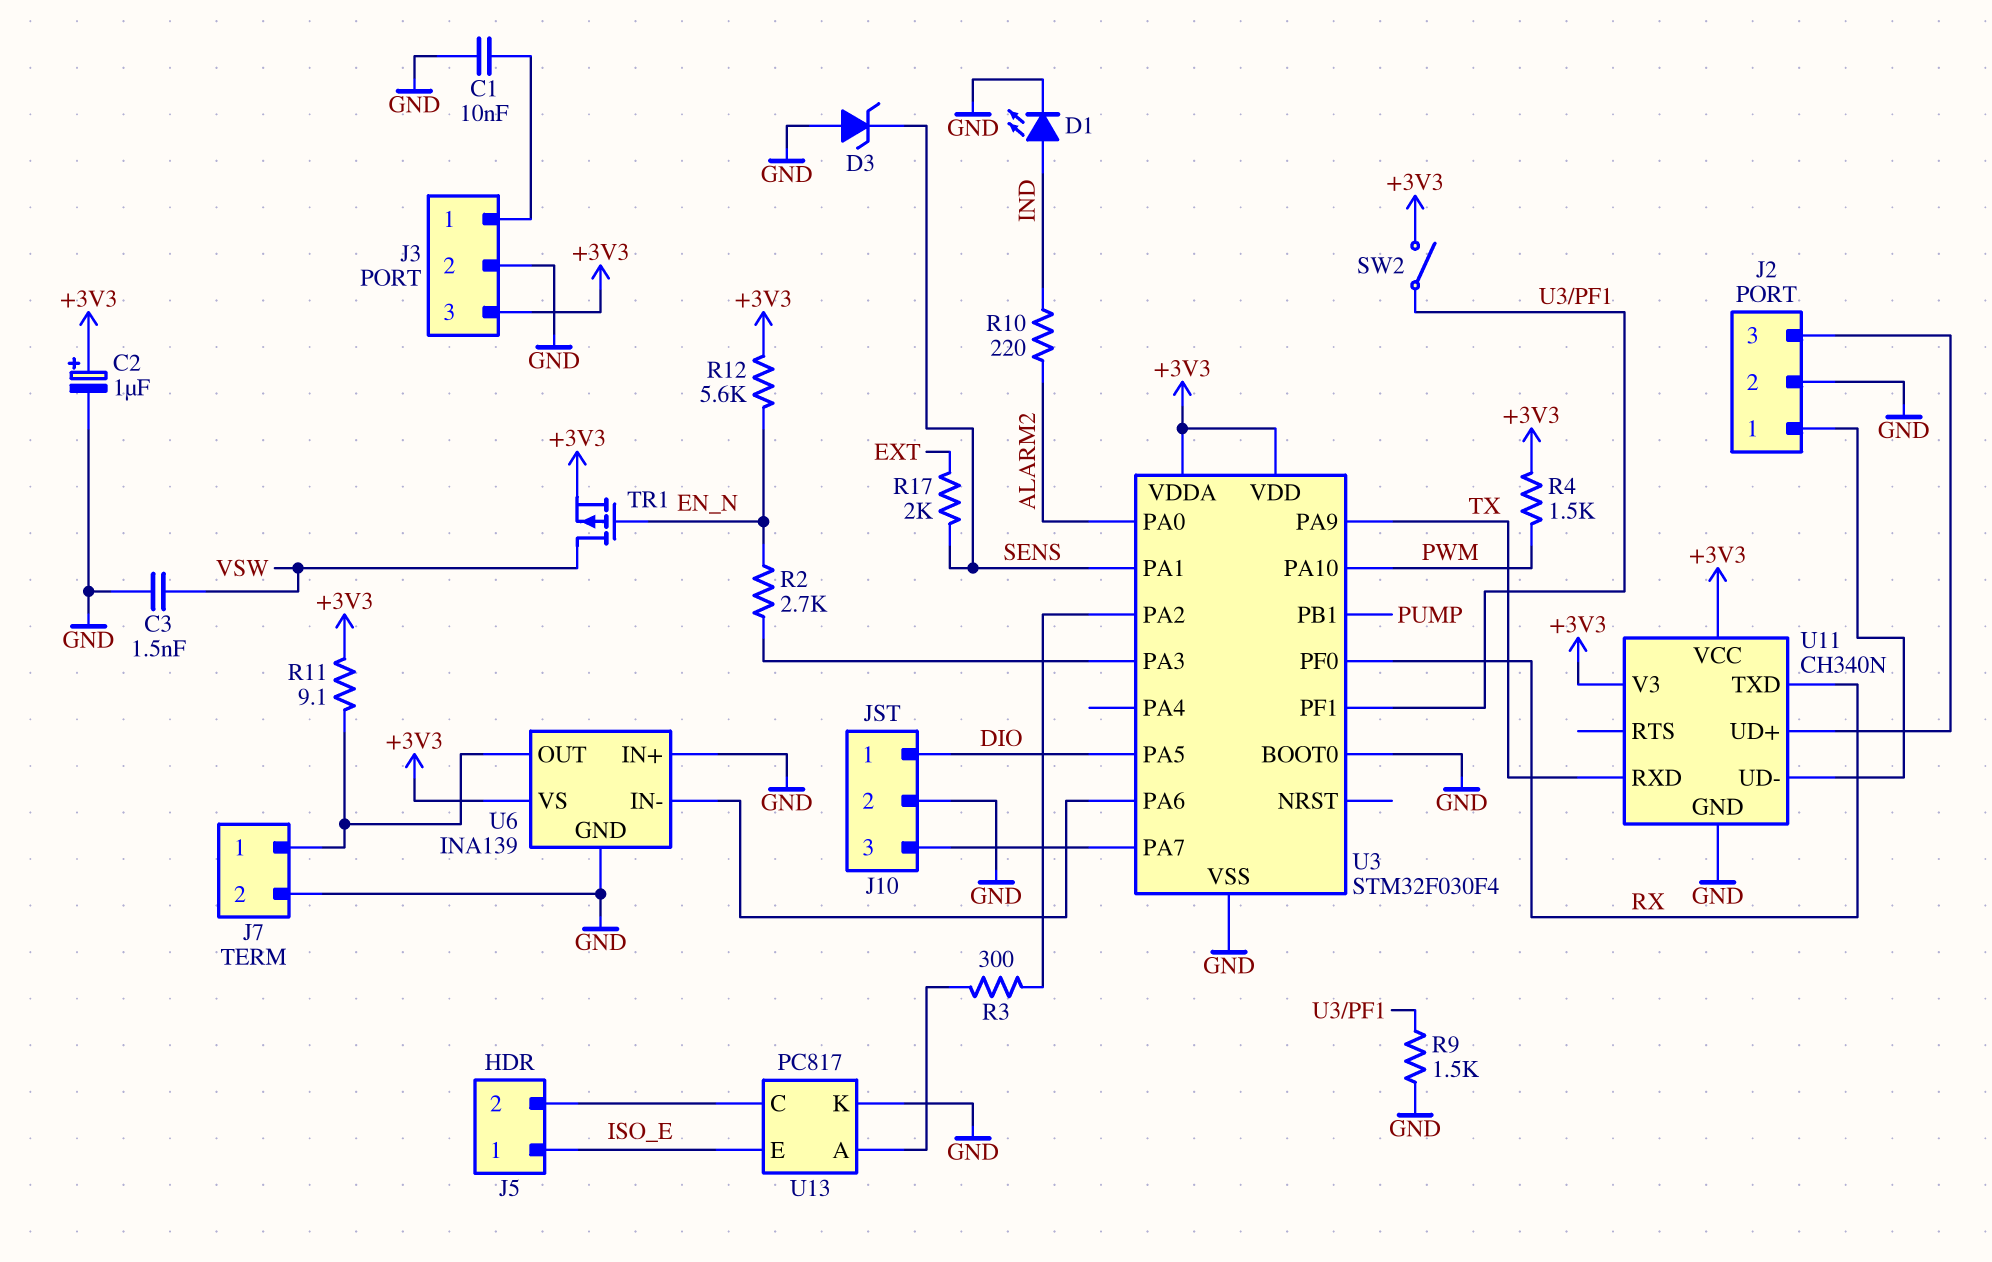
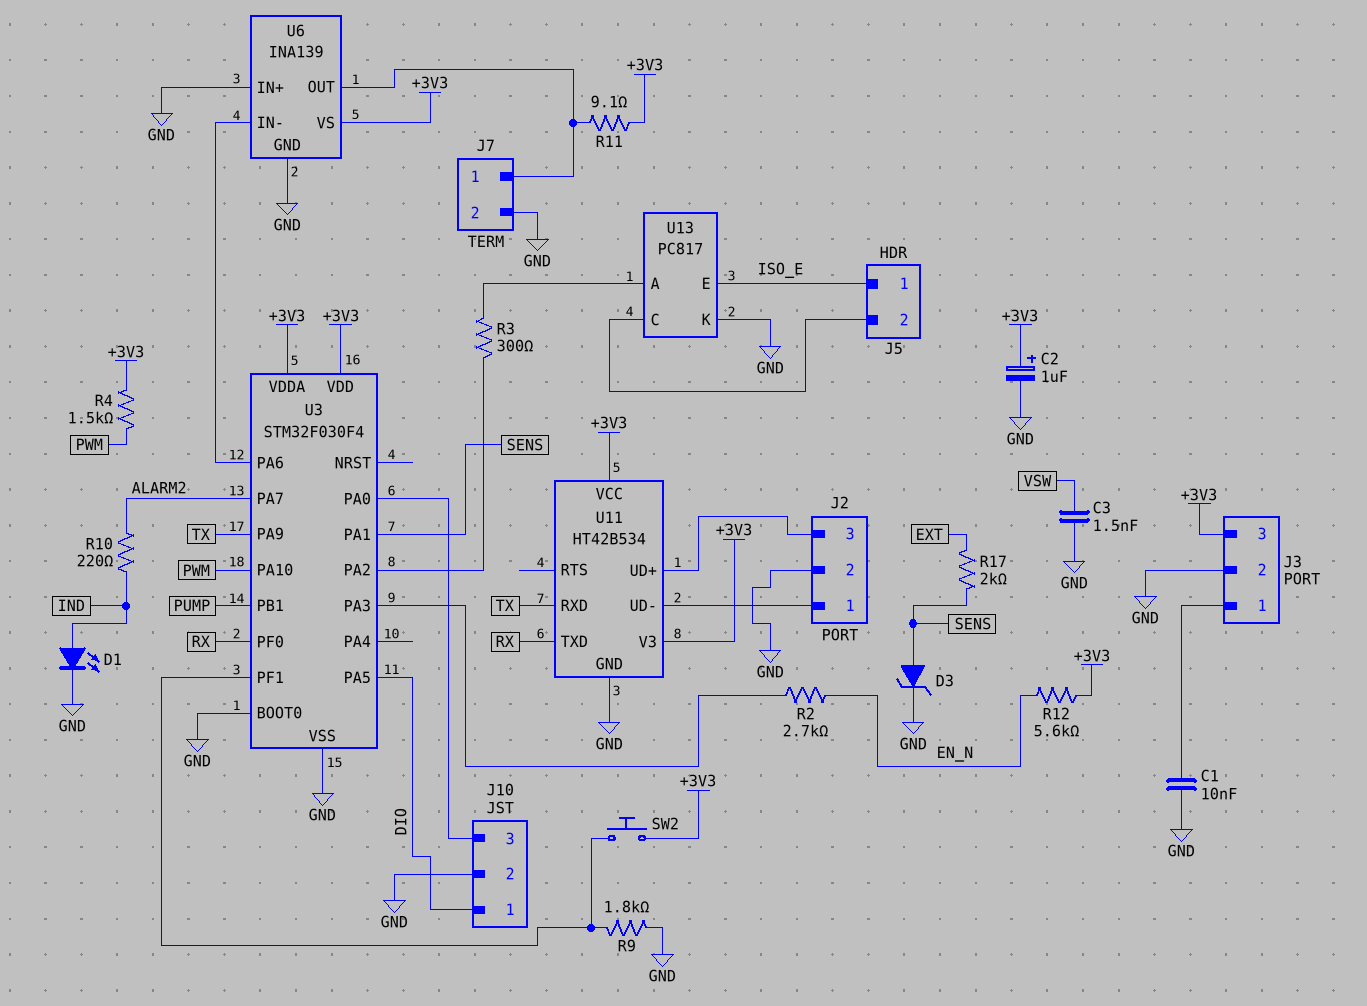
D3: zener (A GND, K SENS) -> zener (A SENS, K GND)
R9: 1.5k (GND, U3/PF1) -> 1.8k (GND, U3/PF1)
SW2: switch (+3V3, U3/PF1) -> button (+3V3, U3/PF1)
TR1: PMOS (G EN_N, D VSW, S +3V3) -> none
U3 pin PA0: ALARM2 -> J10/3
U3 pin PA7: J10/3 -> ALARM2
U11: CH340N -> HT42B534

